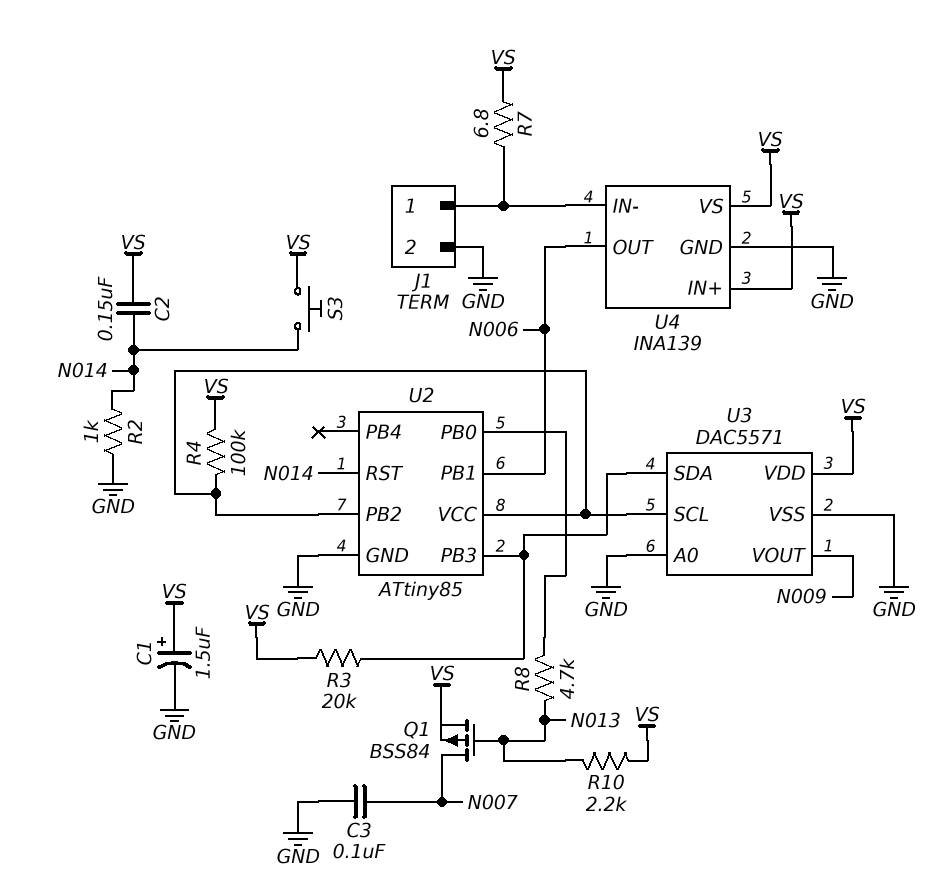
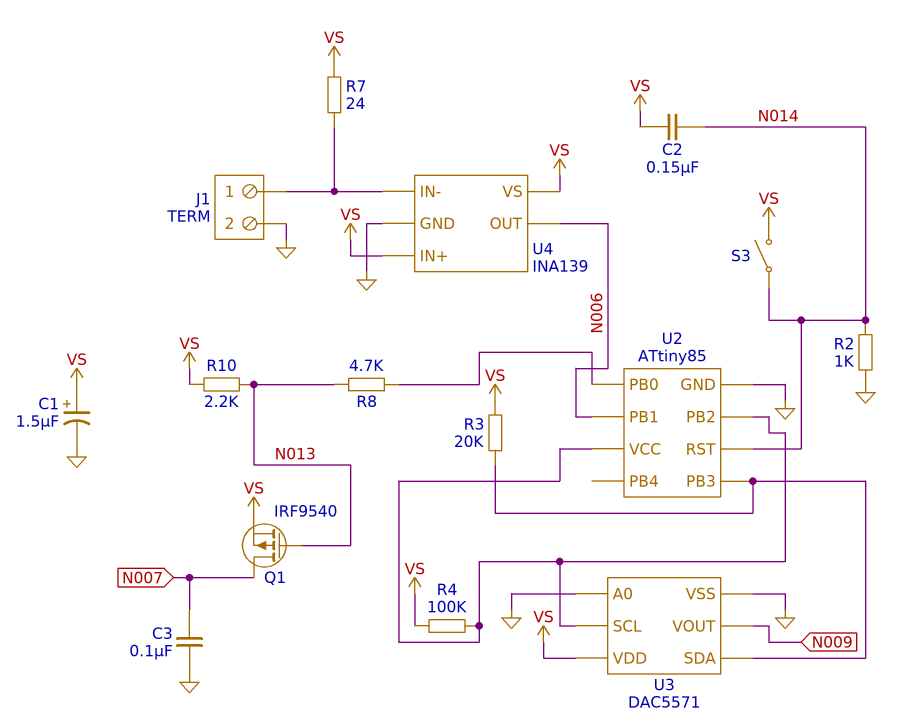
Q1: PMOS BSS84 (G N013, D N007, S VS) -> PMOS IRF9540 (G N013, D N007, S VS)
R7: 6.8 (J1/1, VS) -> 24 (J1/1, VS)
S3: button (N014, VS) -> switch (N014, VS)

